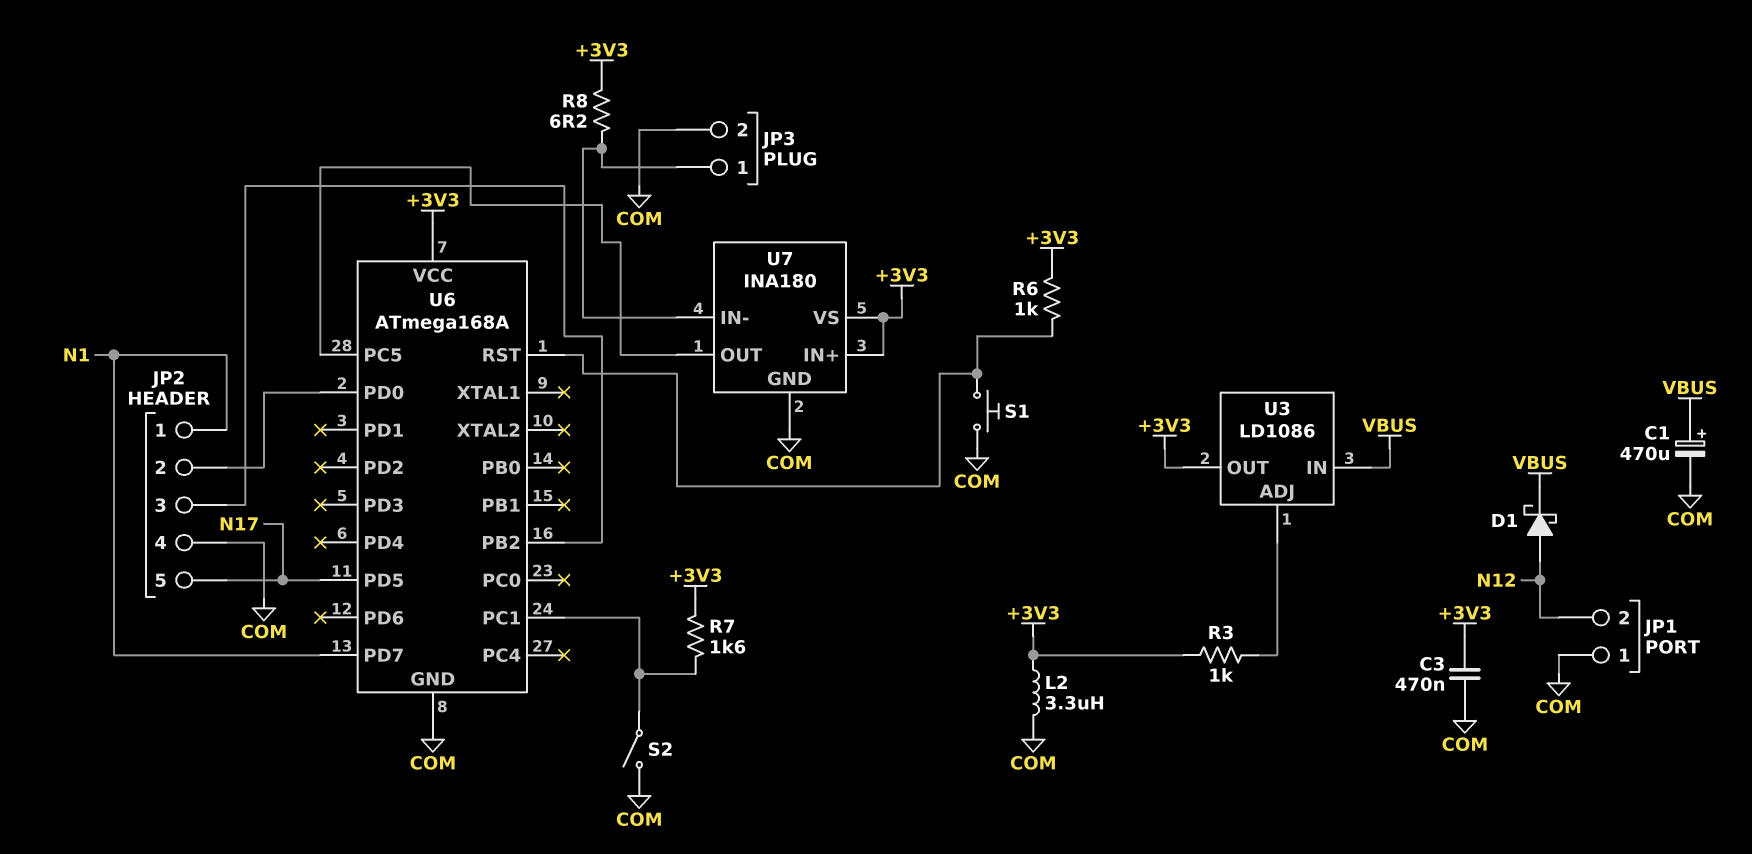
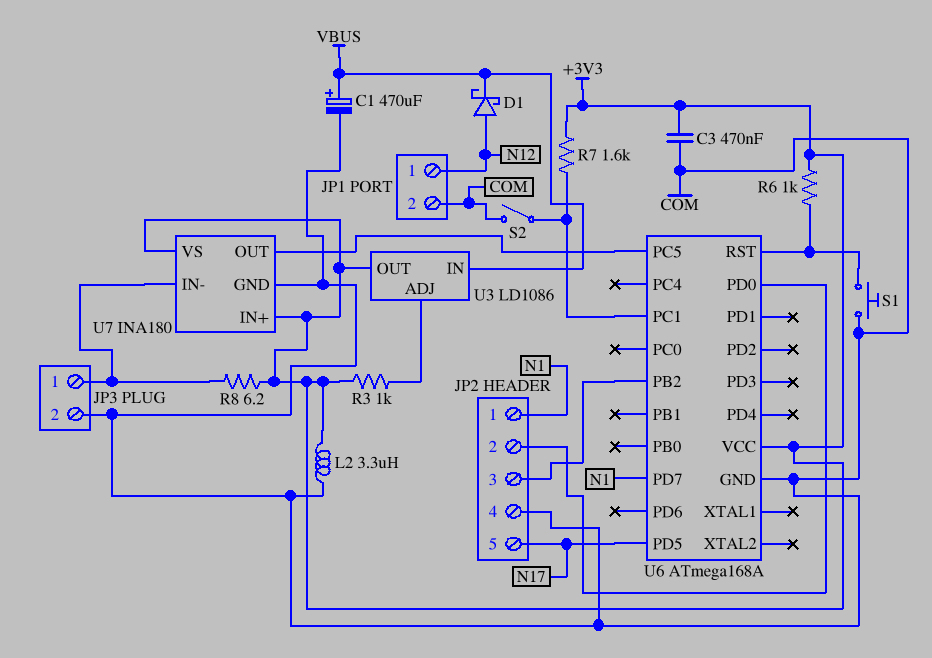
JP1 pin 1: COM -> N12
JP1 pin 2: N12 -> COM

